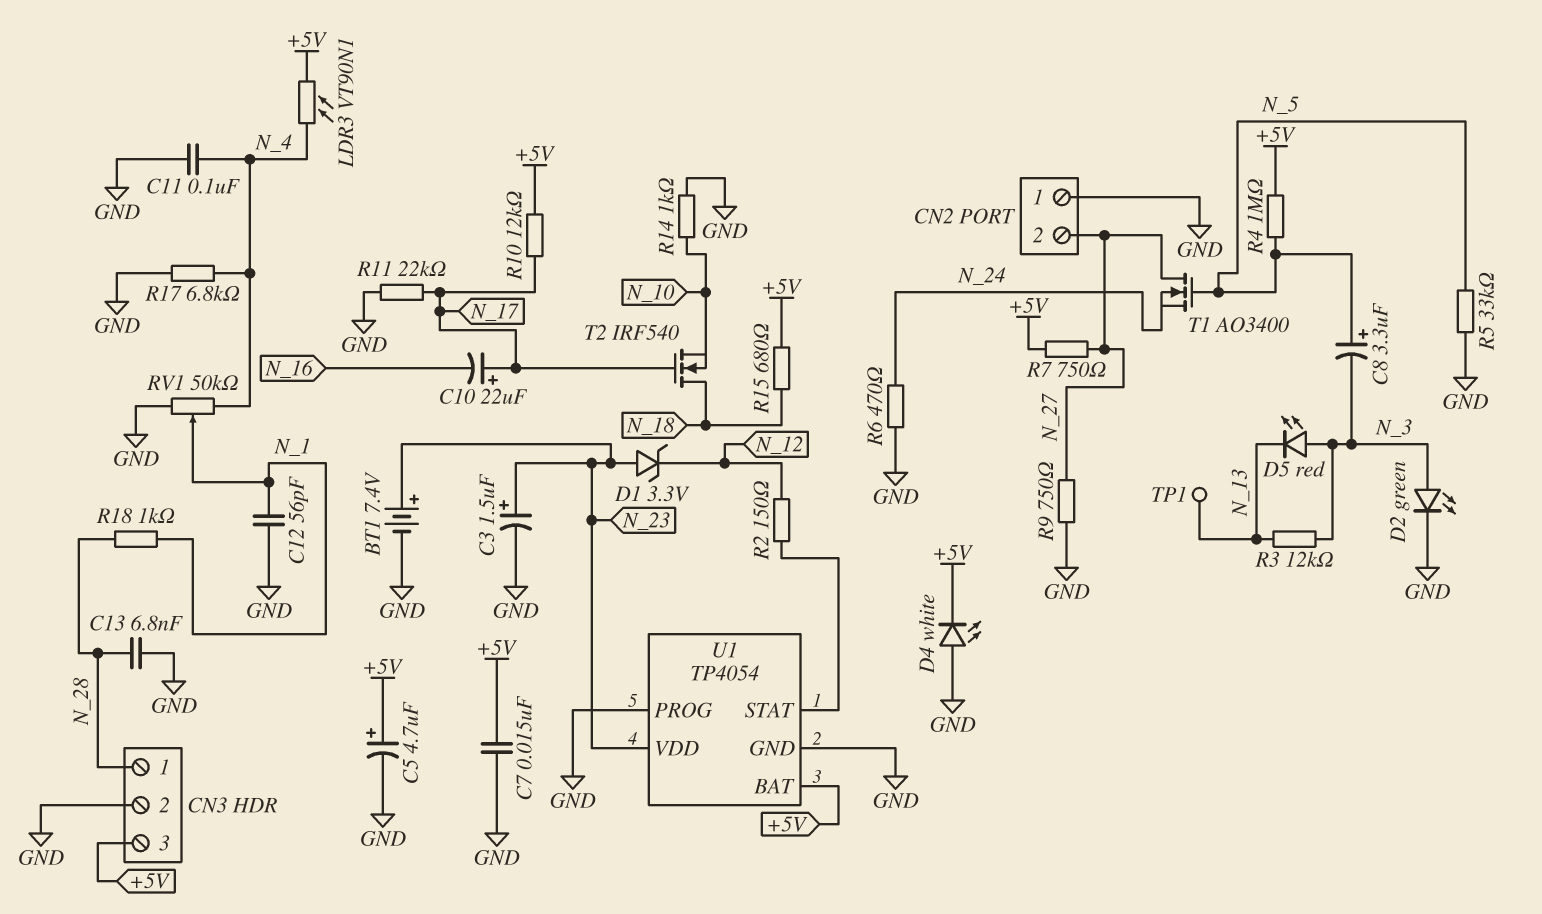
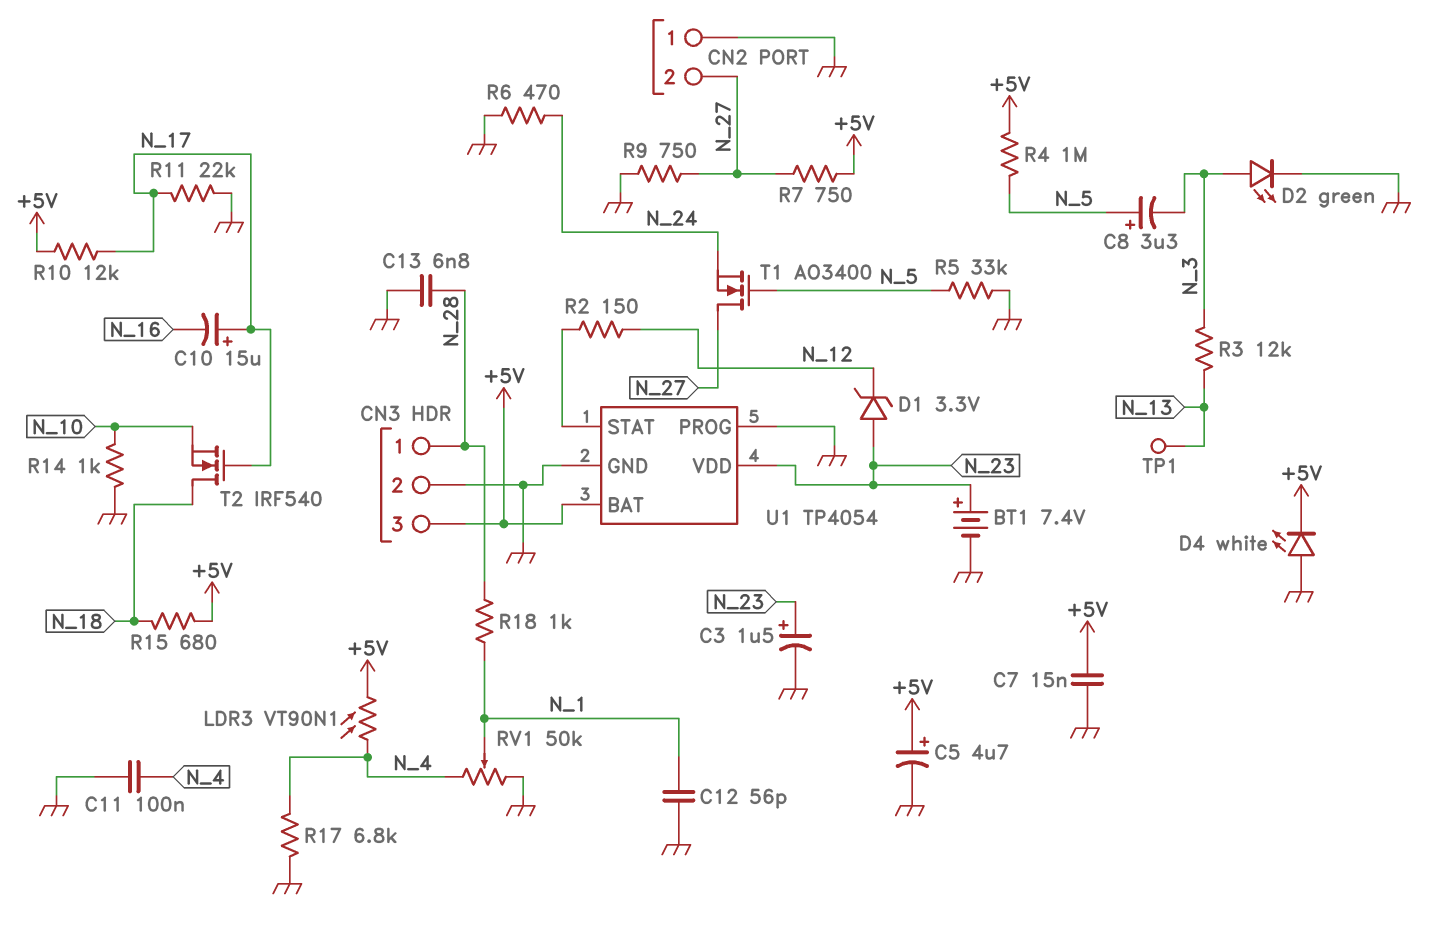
C10: 22uF (plus N_17, minus N_16) -> 15uF (plus N_17, minus N_16)
D5: LED red (A N_3, K N_13) -> none

